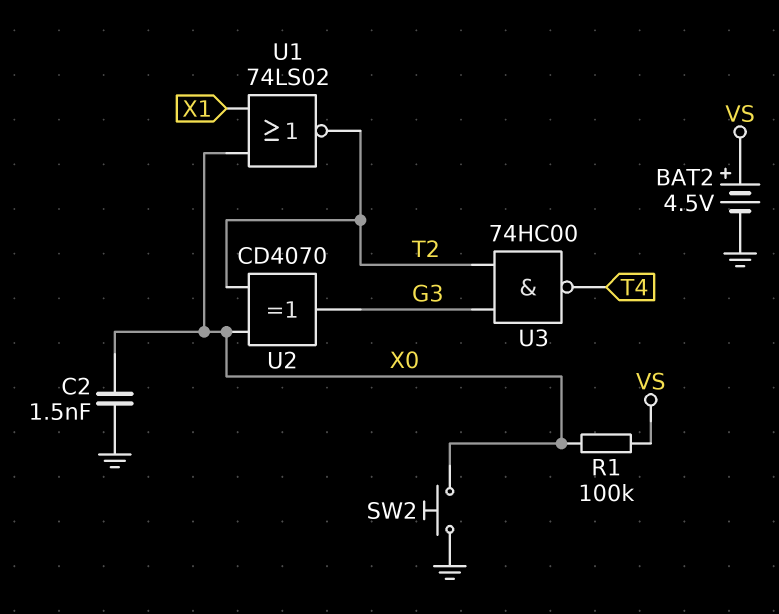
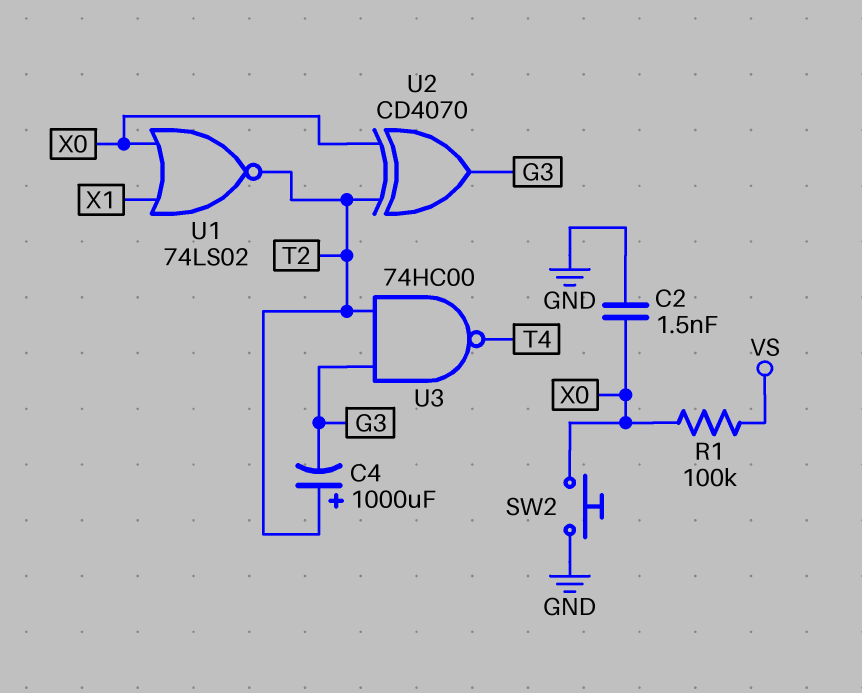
BAT2: 4.5V (plus VS, minus GND) -> none
C4: none -> 1000uF (plus T2, minus G3)

